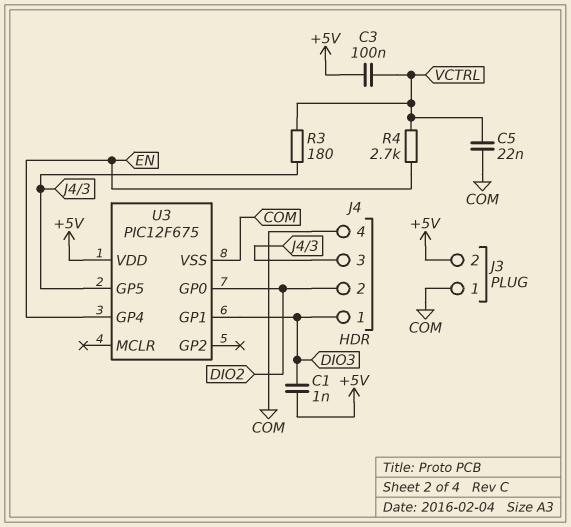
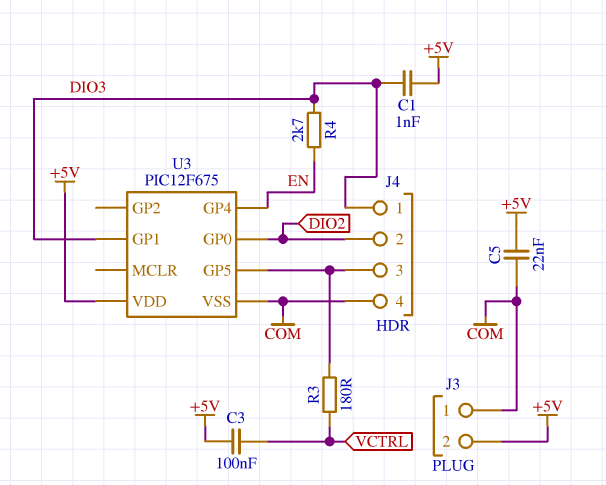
C5: 22nF (COM, VCTRL) -> 22nF (+5V, COM)
R4: 2.7k (EN, VCTRL) -> 2.7k (DIO3, EN)

